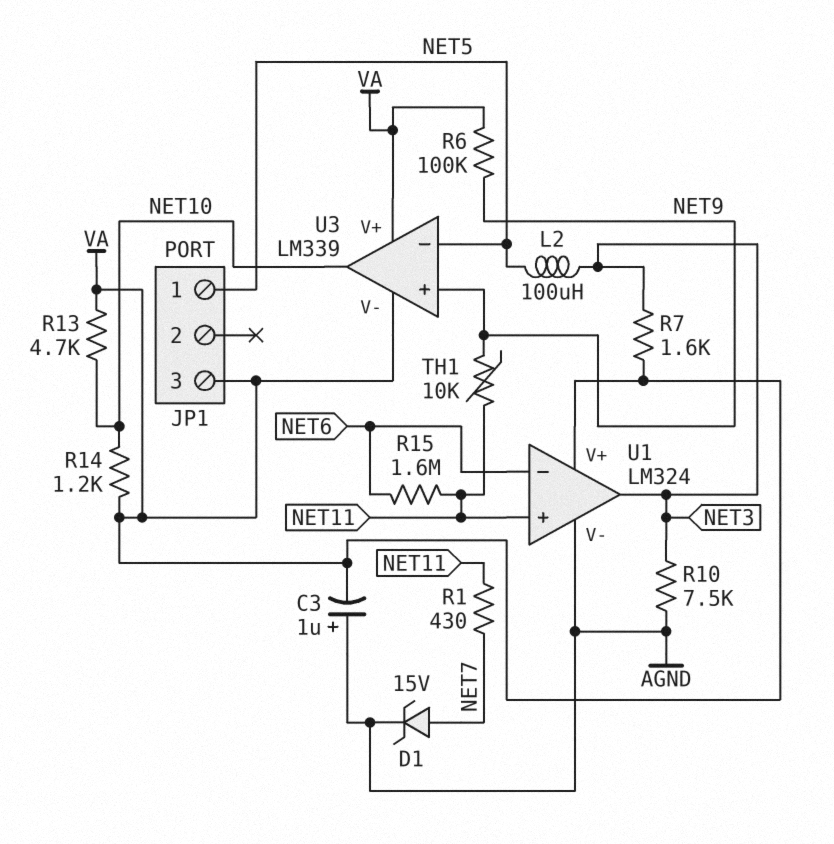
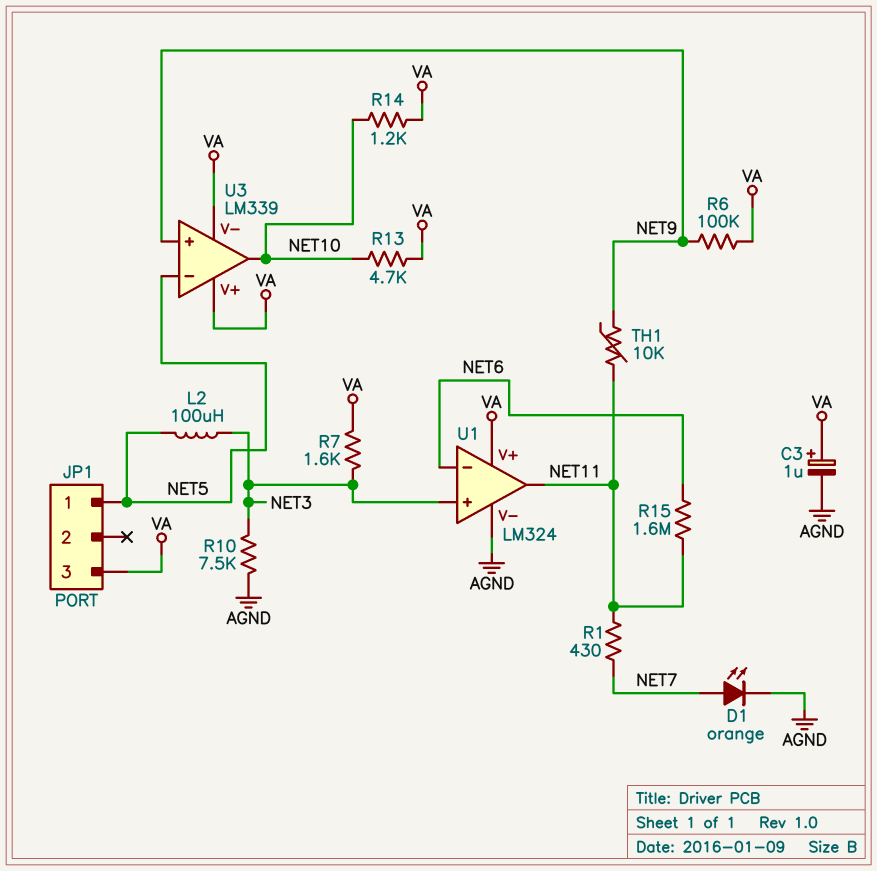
C3: 1uF (plus AGND, minus VA) -> 1uF (plus VA, minus AGND)
D1: zener 15V (A NET7, K AGND) -> LED orange (A NET7, K AGND)
U1 pin in+: NET11 -> NET3
U1 pin out: NET3 -> NET11

